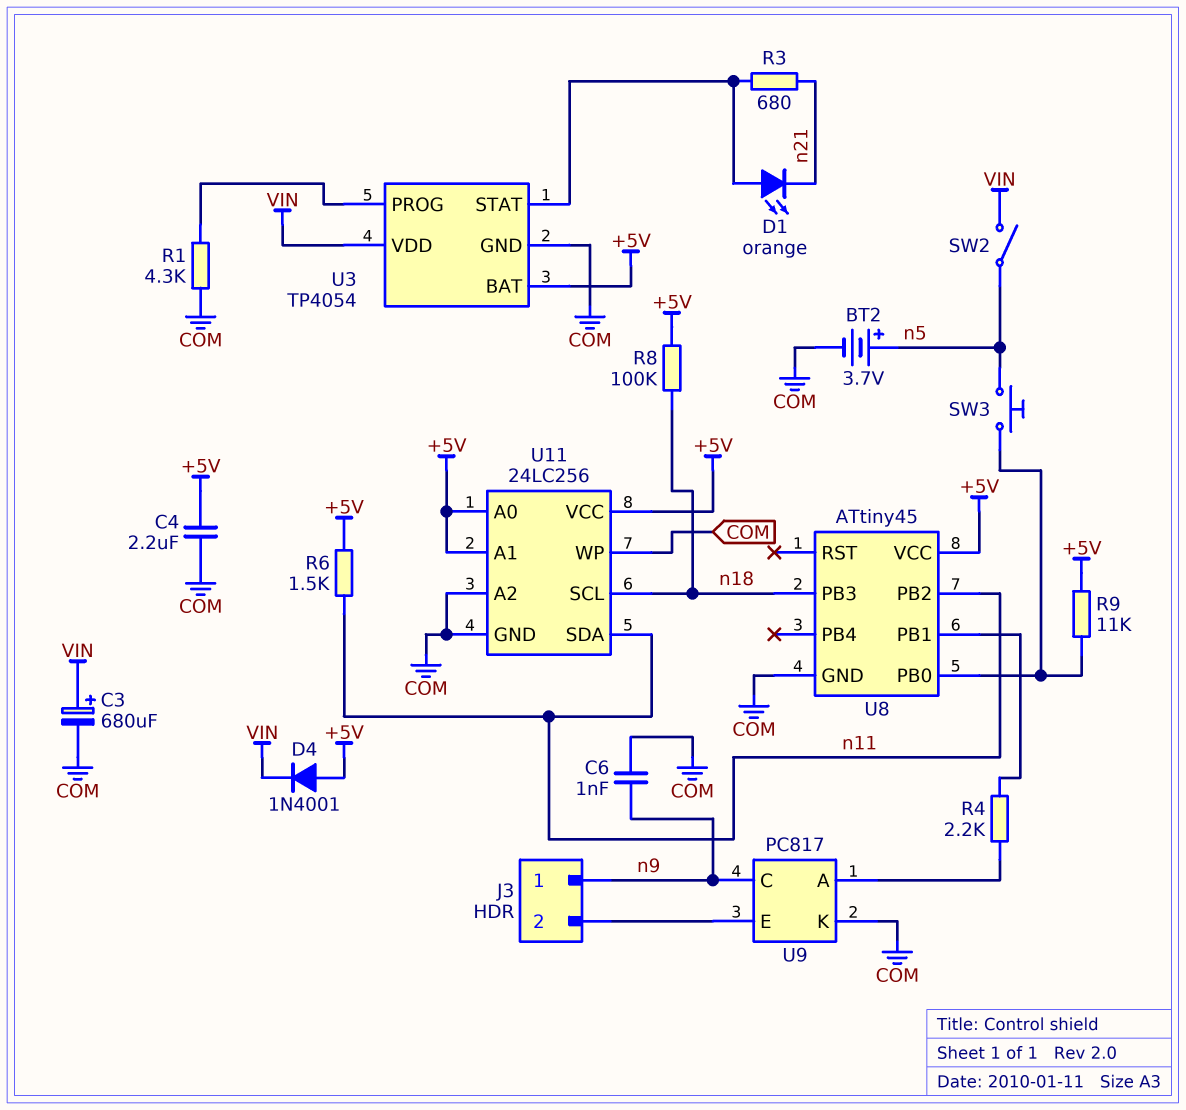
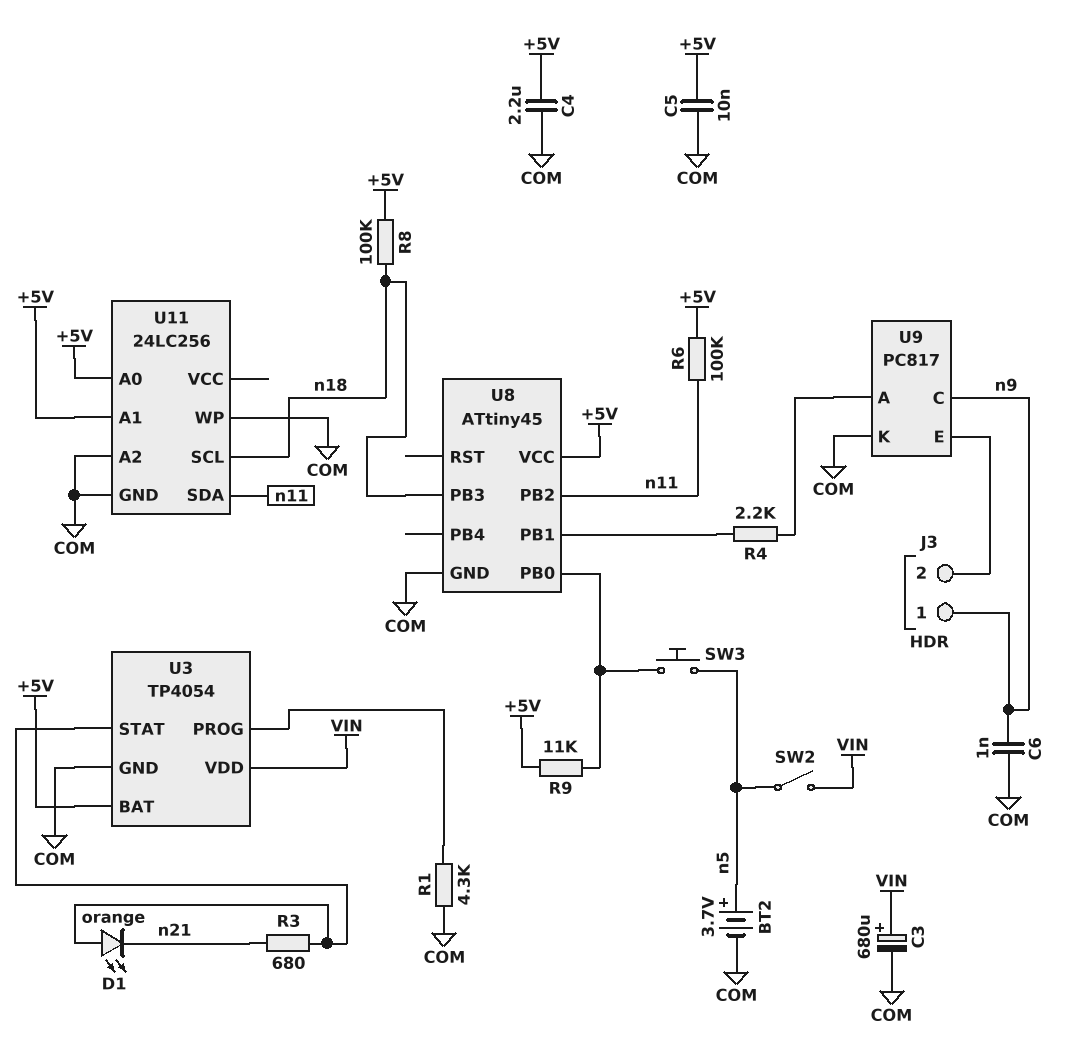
C5: none -> 10nF (+5V, COM)
D4: diode 1N4001 (A +5V, K VIN) -> none
R6: 1.5k (+5V, n11) -> 100k (+5V, n11)
U11 pin VCC: +5V -> none

